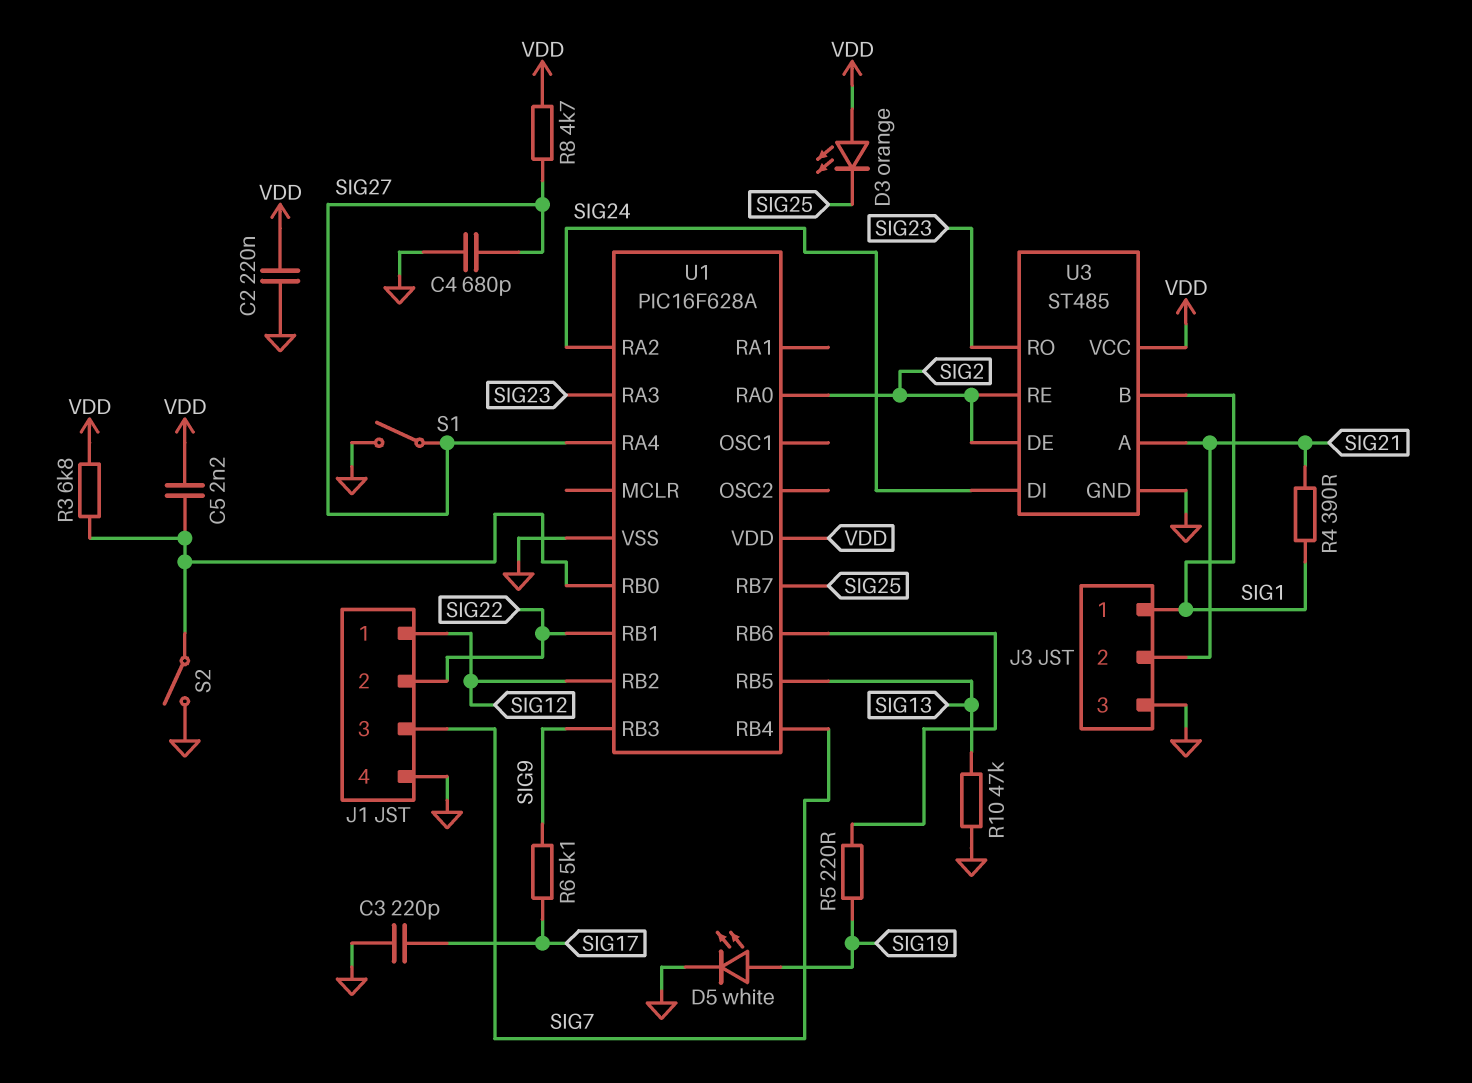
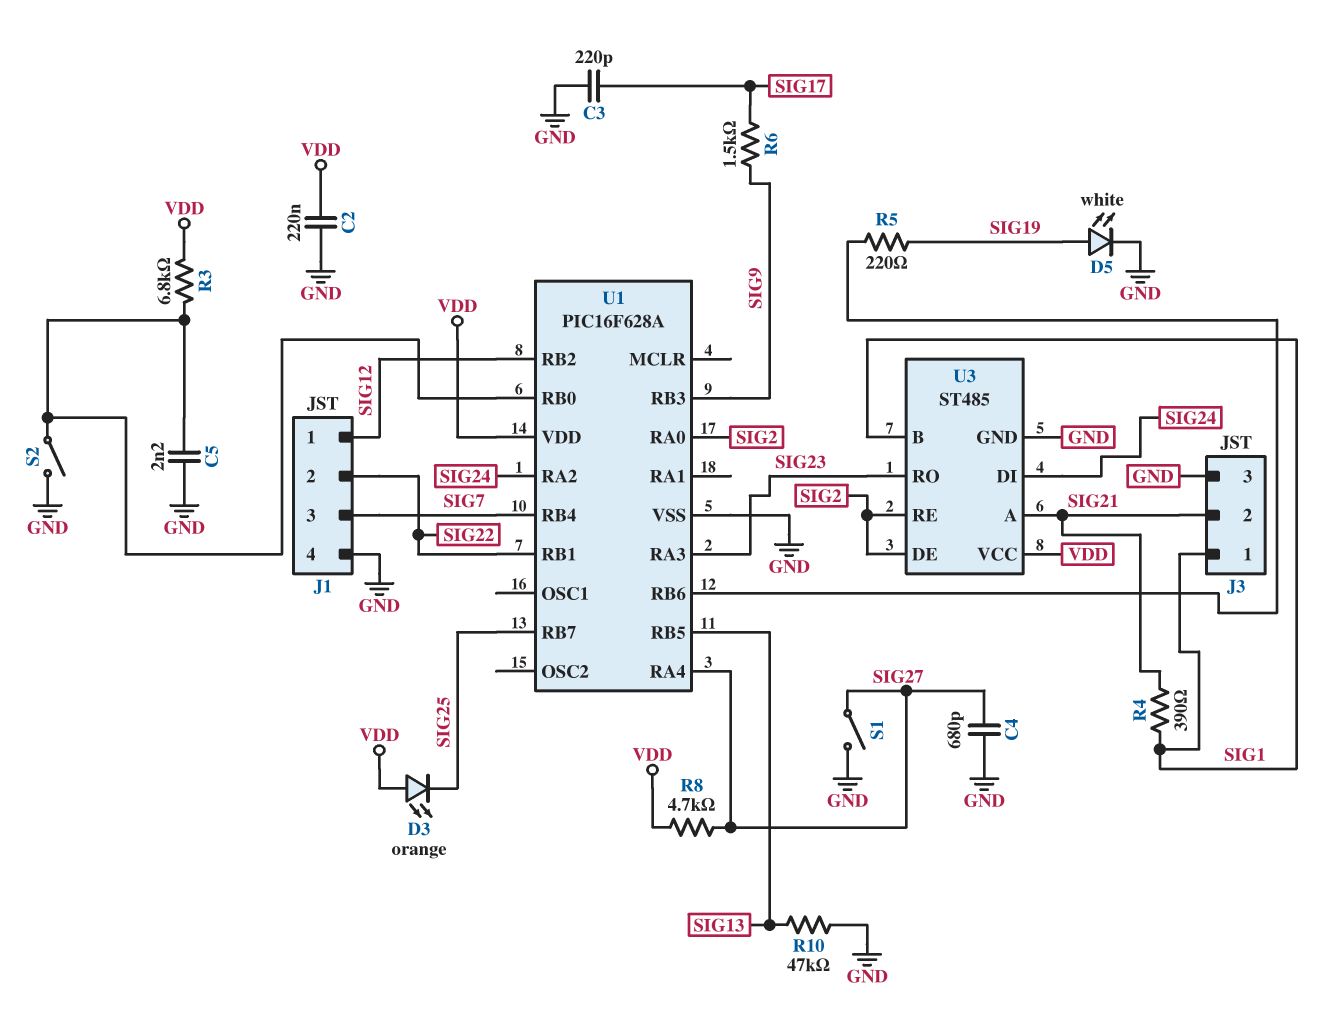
C5: 2.2nF (U1/RB0, VDD) -> 2.2nF (GND, U1/RB0)
R6: 5.1k (SIG9, SIG17) -> 1.5k (SIG9, SIG17)

